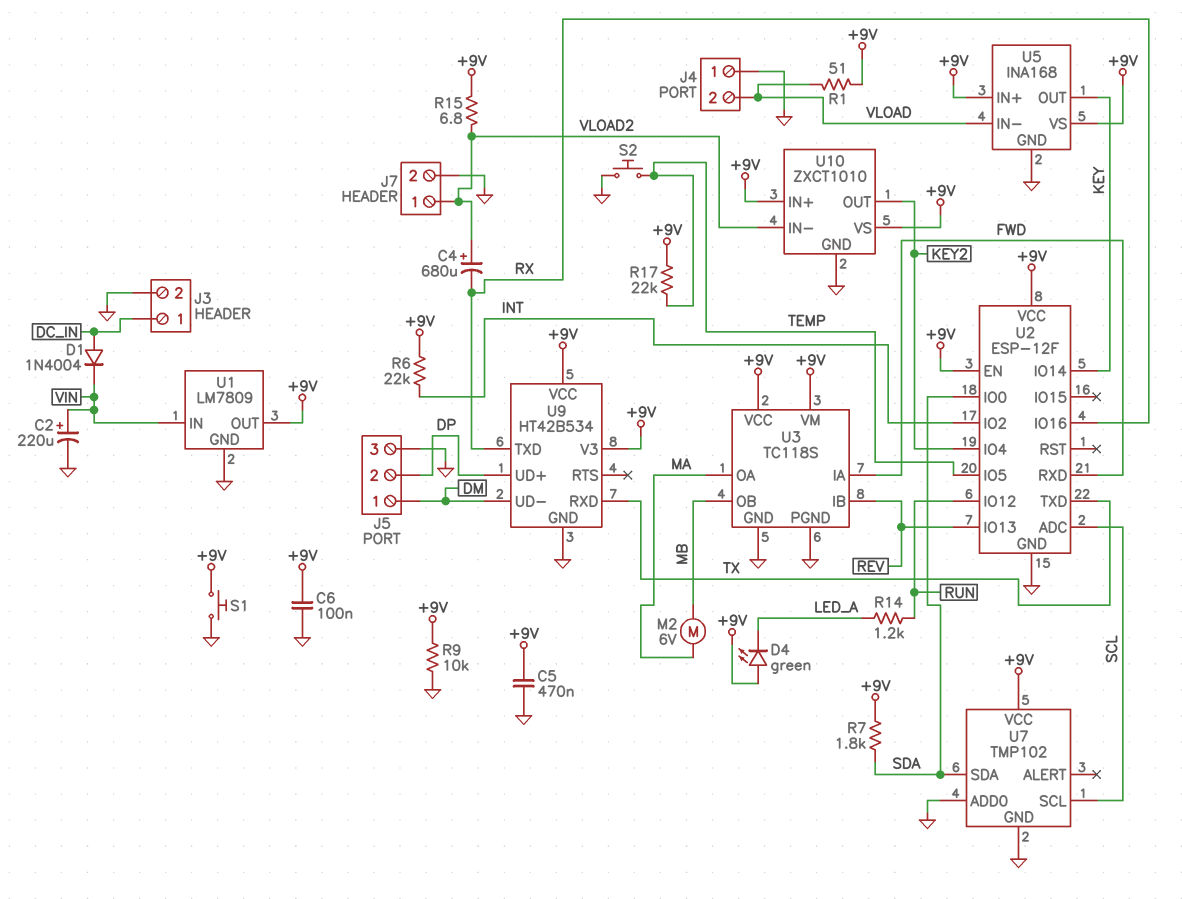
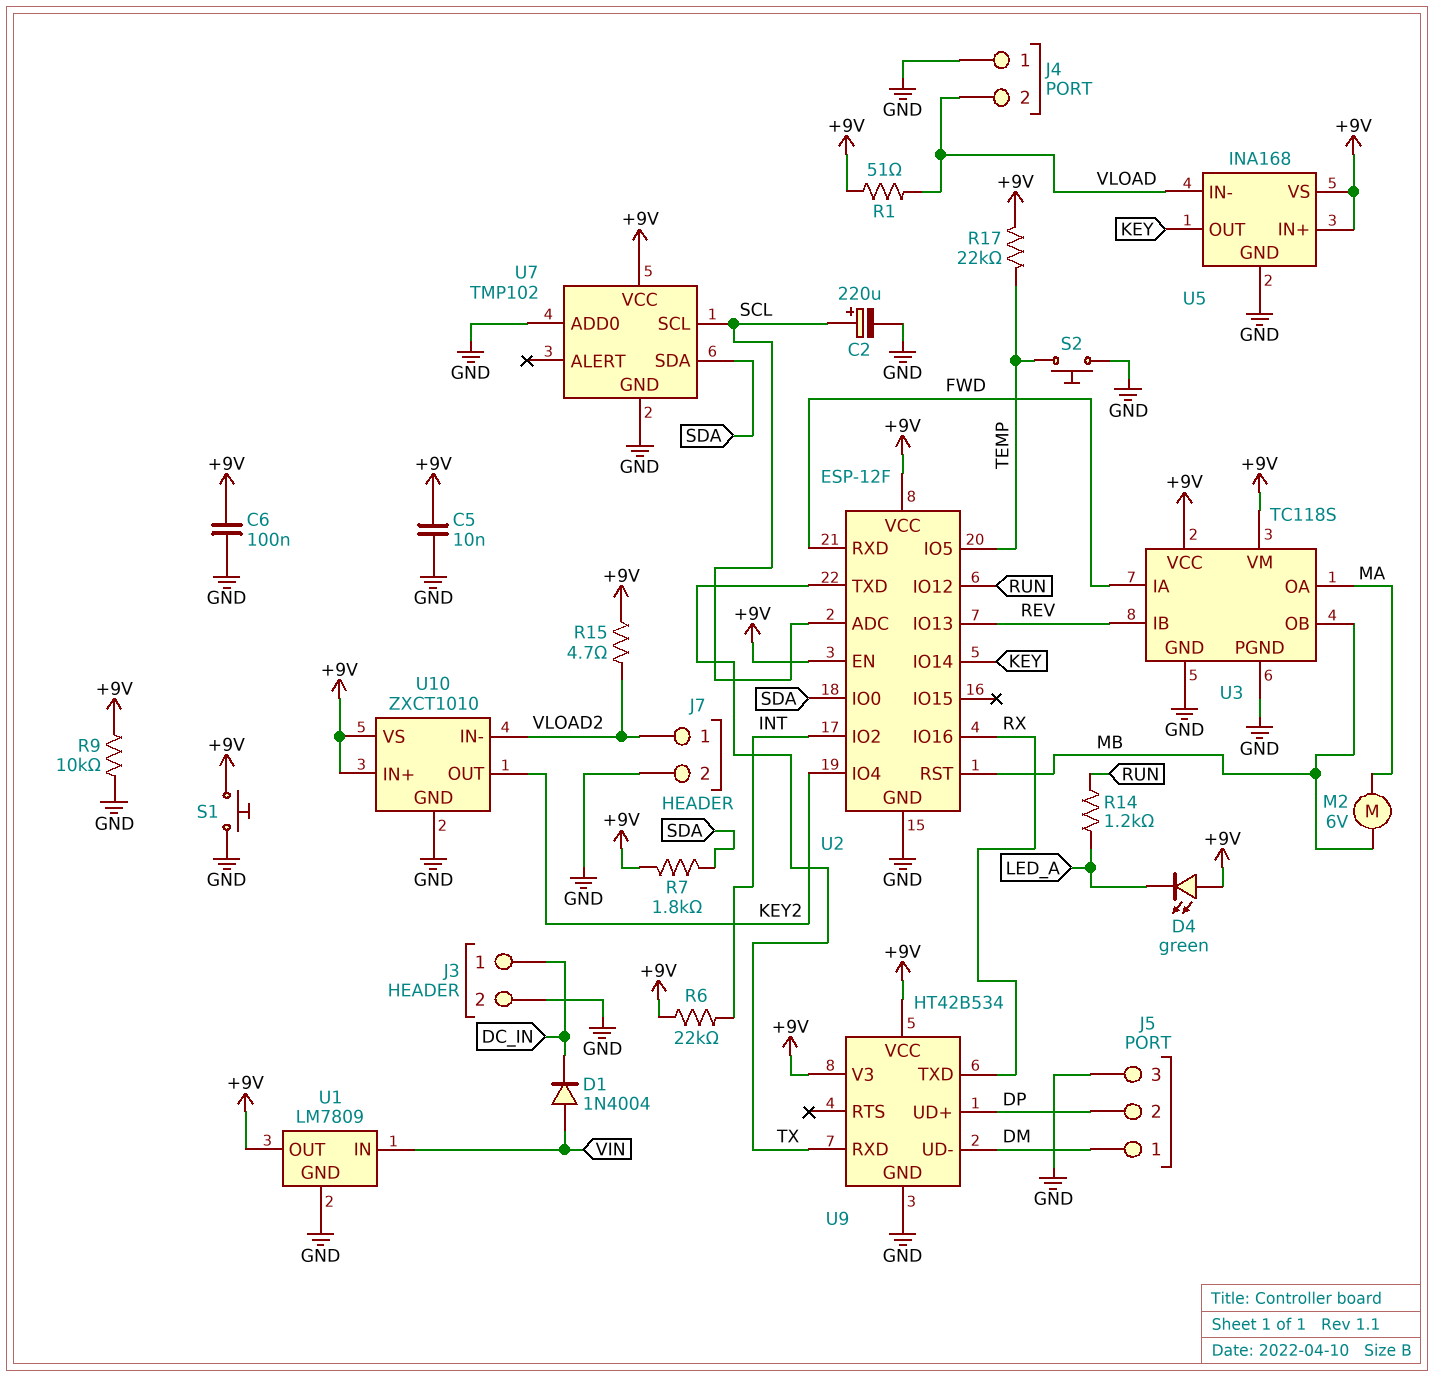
C2: 220uF (plus VIN, minus GND) -> 220uF (plus SCL, minus GND)
C4: 680uF (plus VLOAD2, minus RX) -> none
C5: 470nF (+9V, GND) -> 10nF (+9V, GND)
D1: diode 1N4004 (A DC_IN, K VIN) -> diode 1N4004 (A VIN, K DC_IN)
R15: 6.8 (+9V, VLOAD2) -> 4.7 (+9V, VLOAD2)
U2 pin RST: none -> MB

